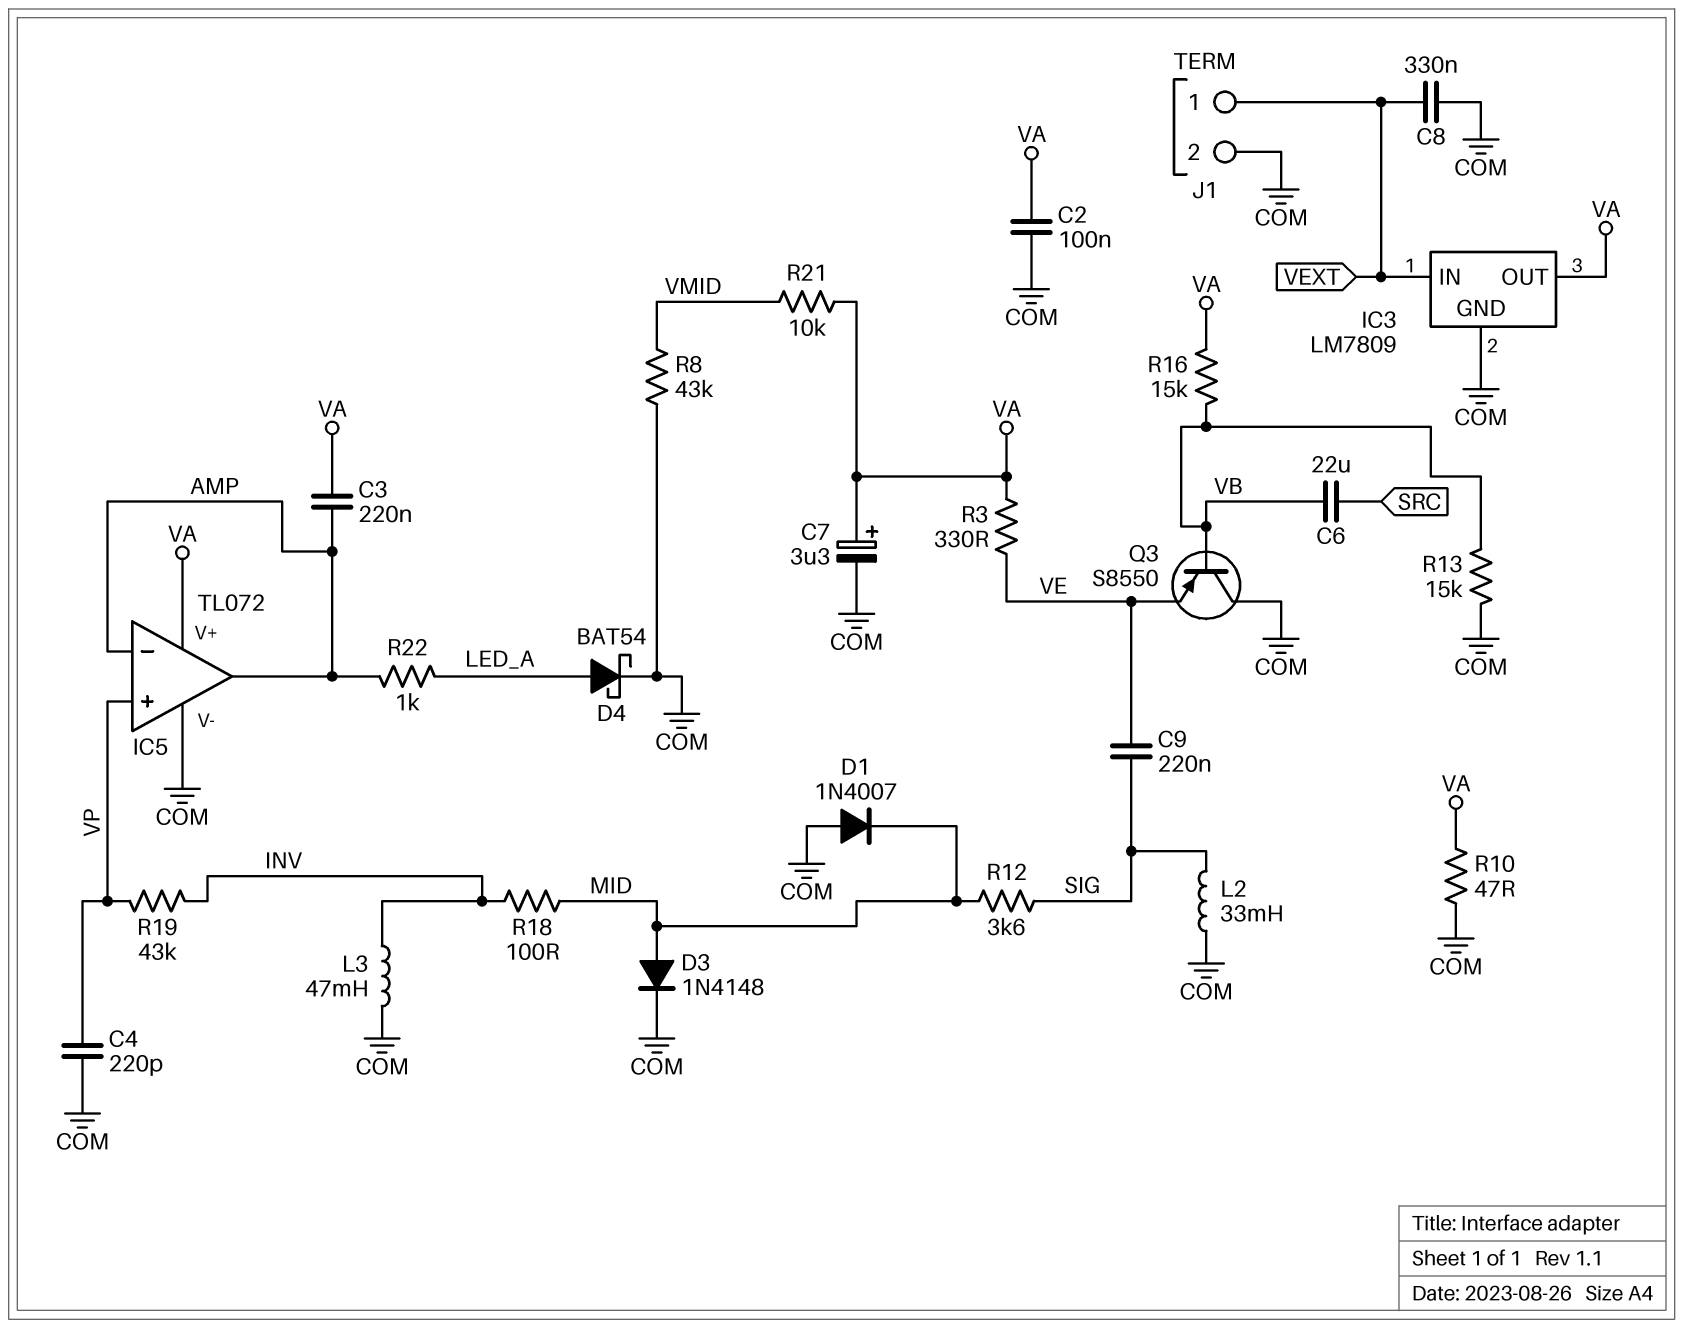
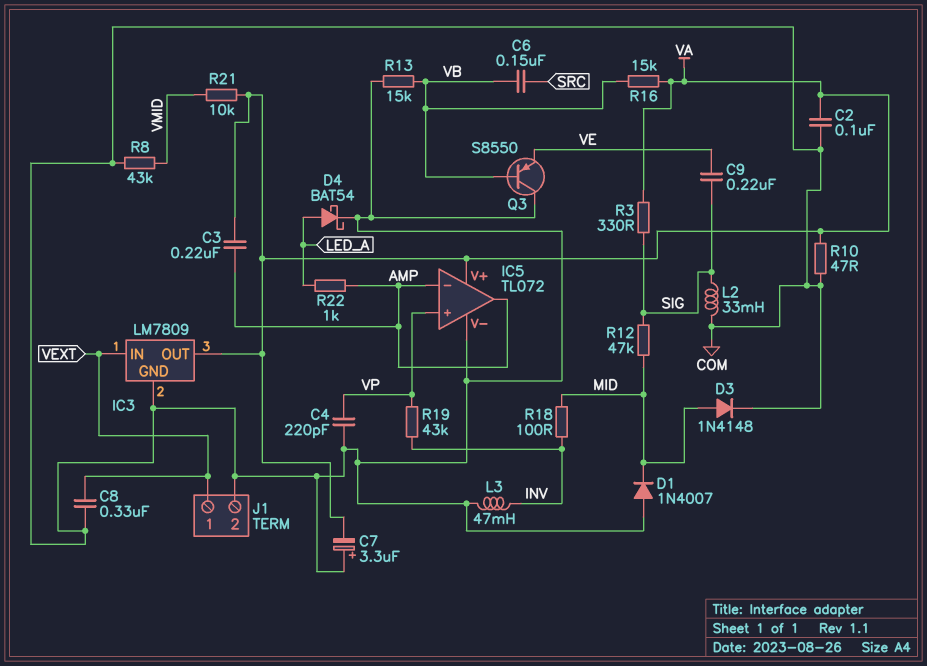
C6: 22uF (SRC, VB) -> 150nF (SRC, VB)
C7: 3.3uF (plus VA, minus COM) -> 3.3uF (plus COM, minus VA)
R3: 330 (VA, VE) -> 330 (SIG, VA)
R12: 3.6k (MID, SIG) -> 47k (MID, SIG)

